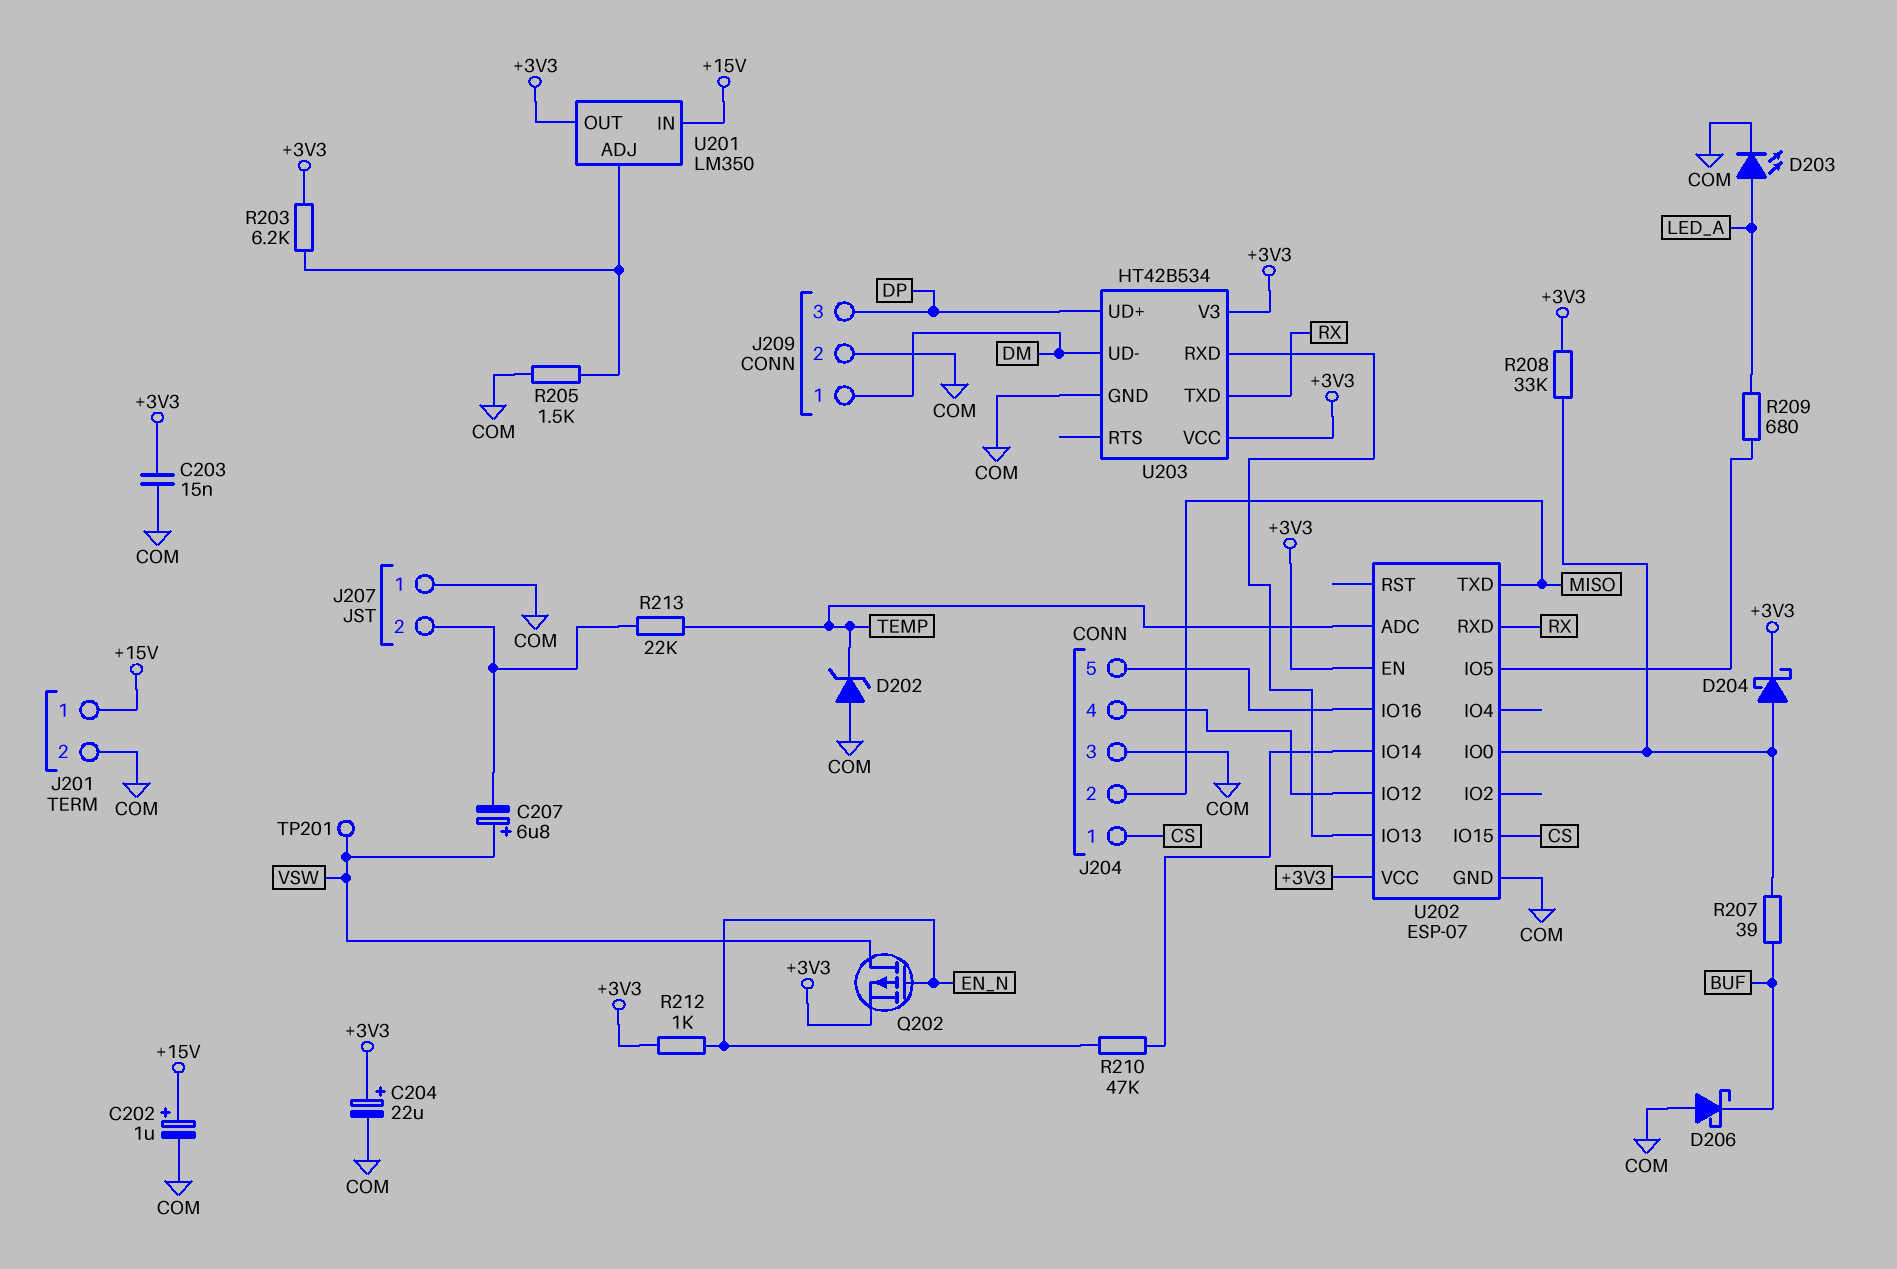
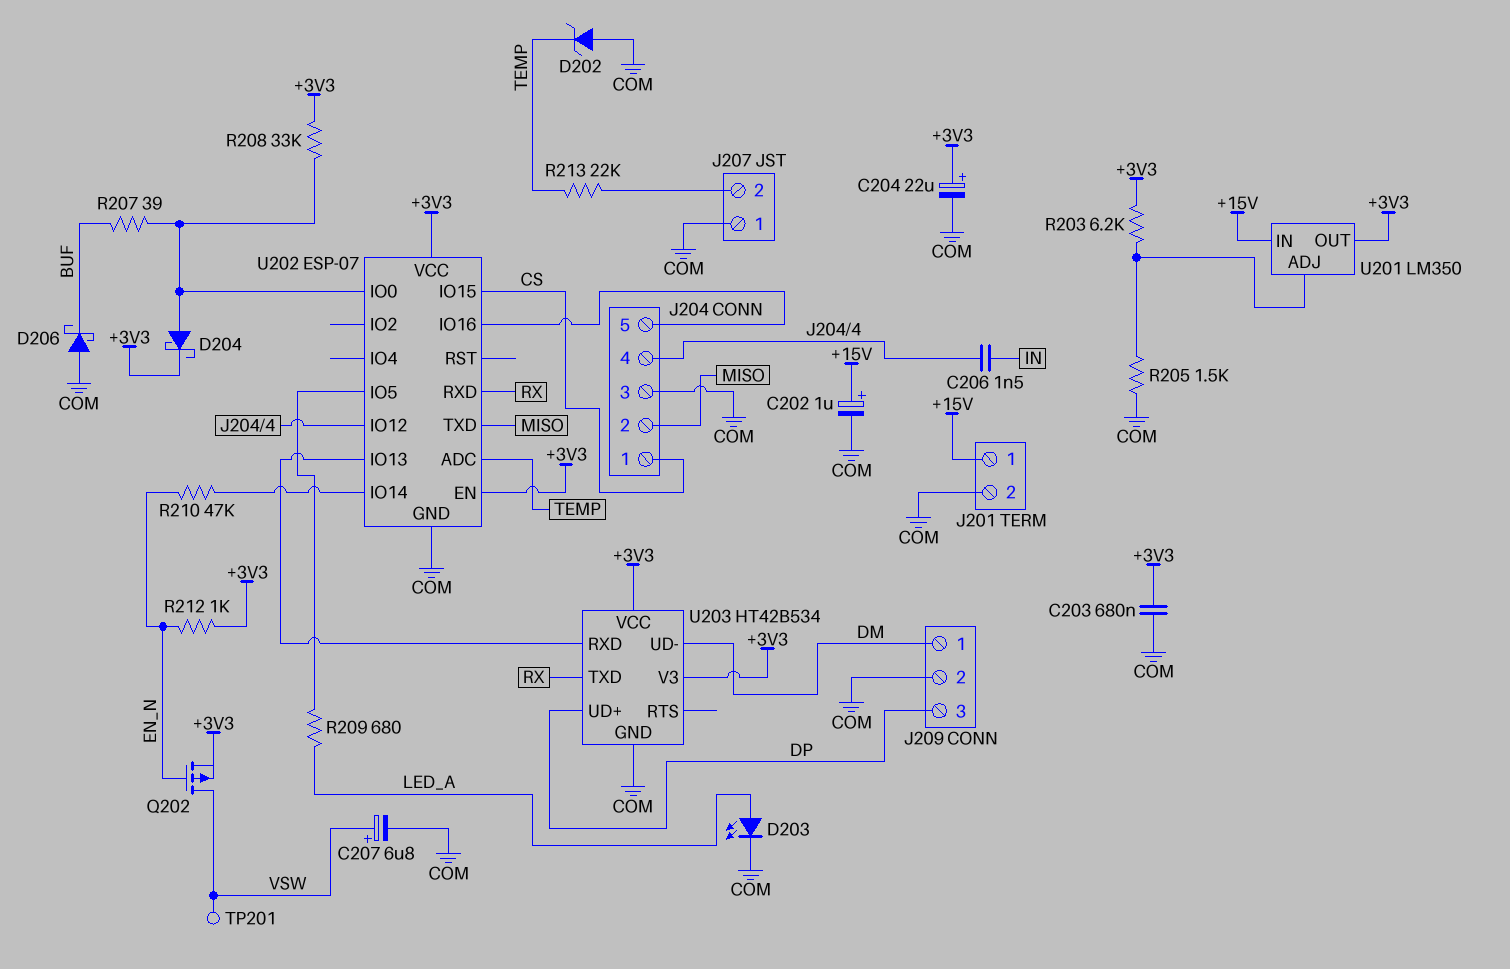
C203: 15nF (+3V3, COM) -> 680nF (+3V3, COM)
C206: none -> 1.5nF (IN, J204/4)
C207: 6.8uF (plus VSW, minus J207/2) -> 6.8uF (plus VSW, minus COM)

